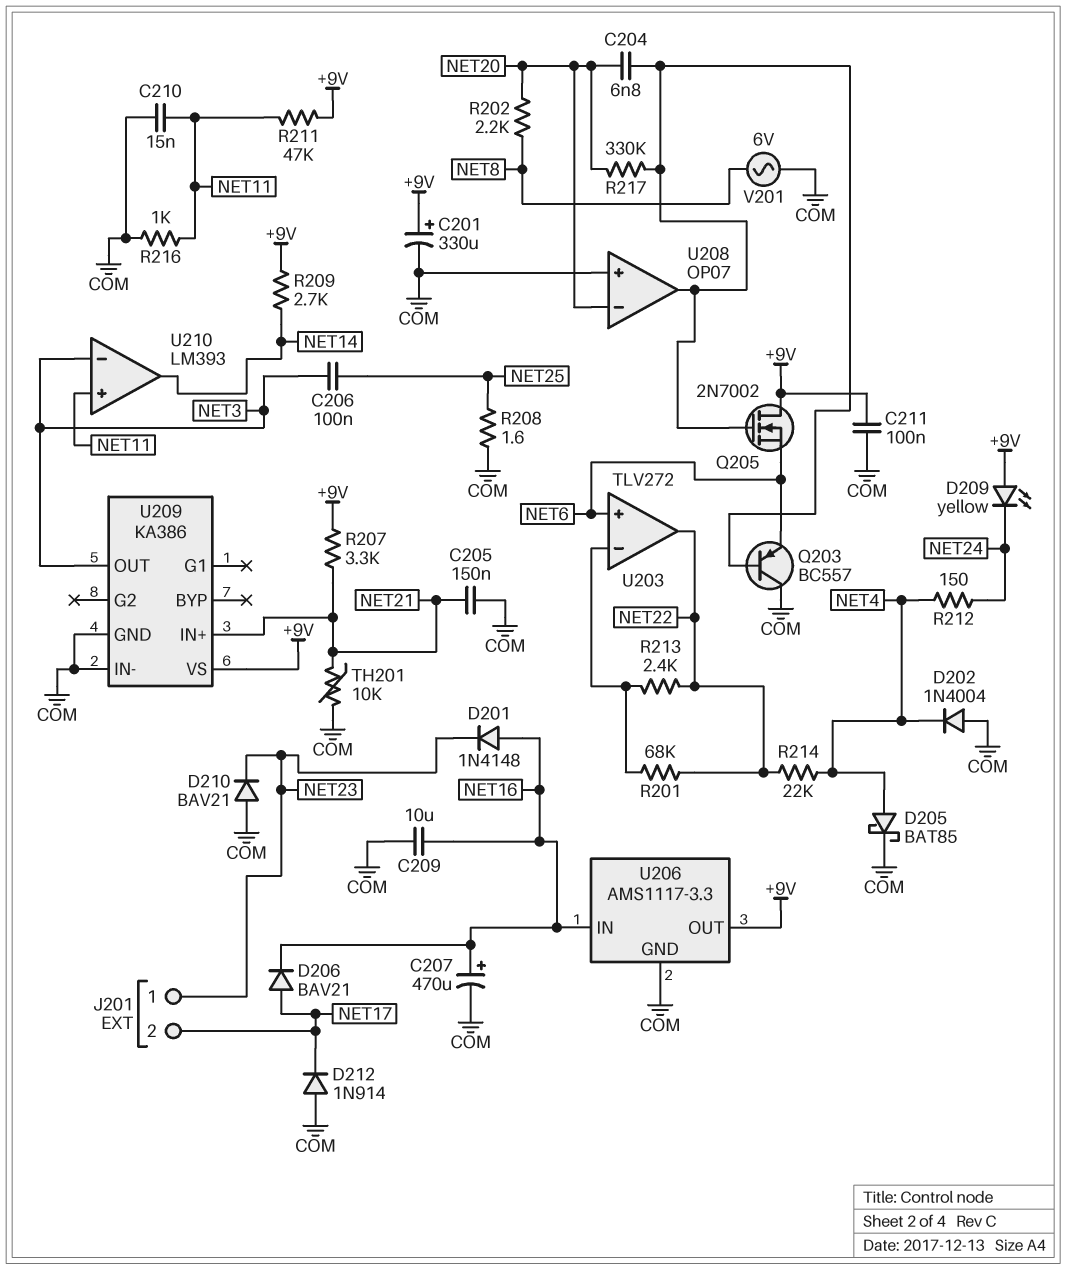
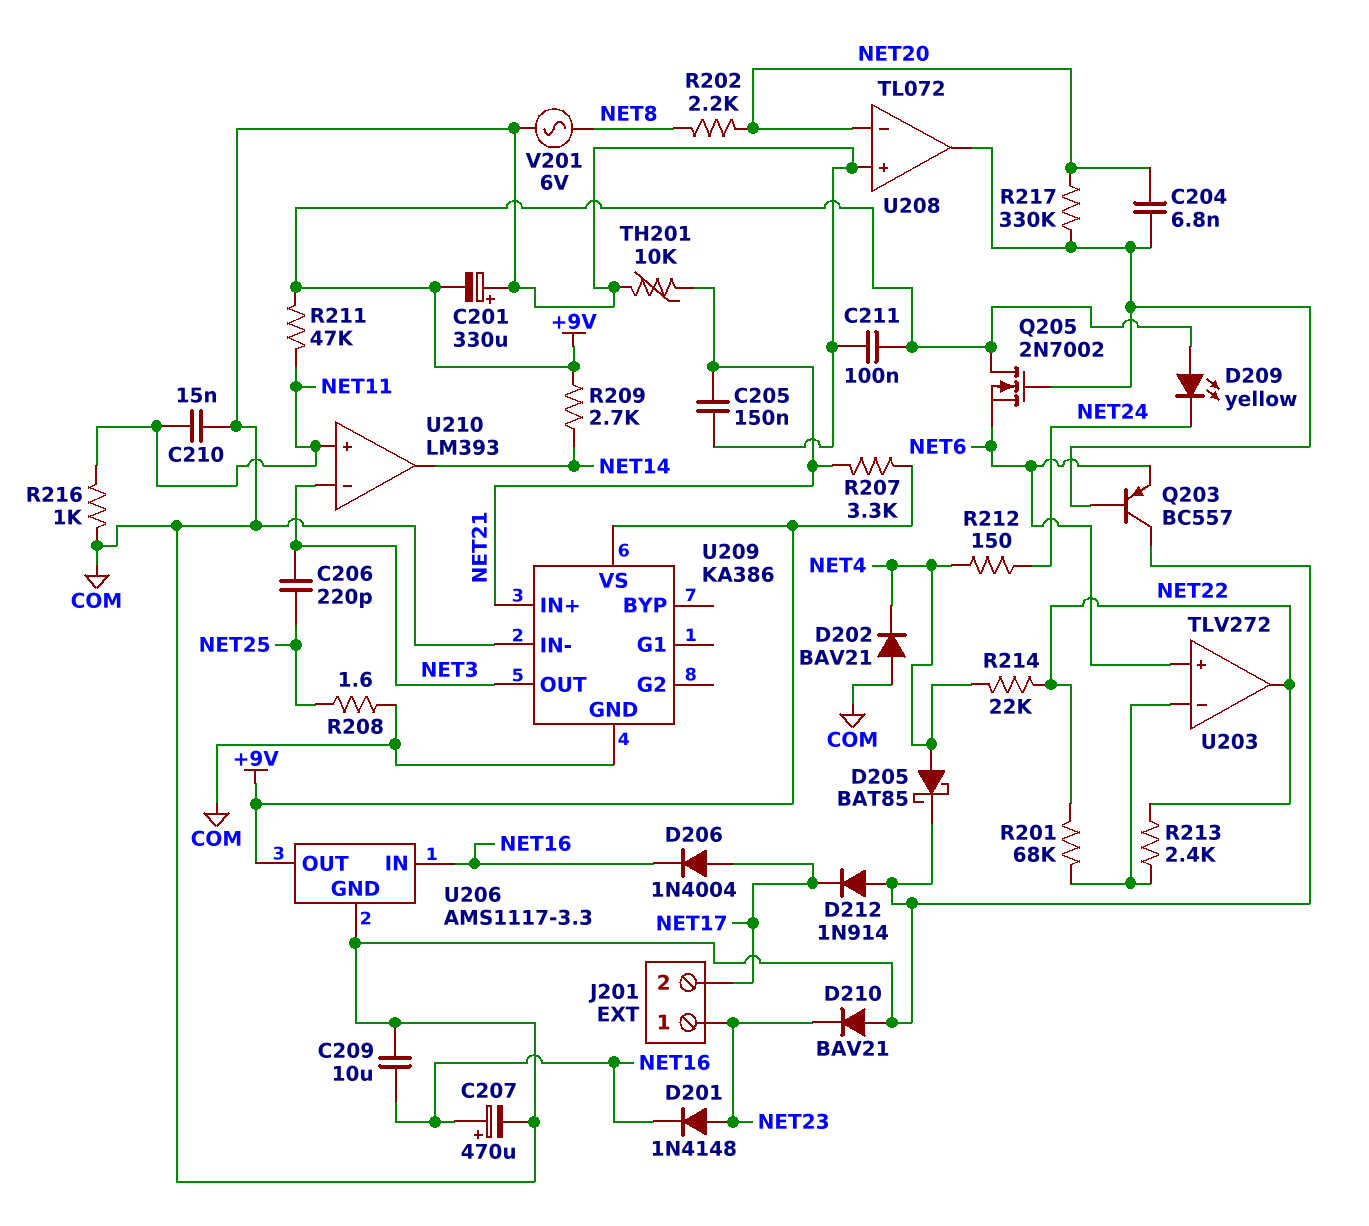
C201: 330uF (plus +9V, minus COM) -> 330uF (plus COM, minus +9V)
C206: 100nF (NET3, NET25) -> 220pF (NET3, NET25)
D201: diode 1N4148 (A NET16, K NET23) -> diode 1N4148 (A NET23, K NET16)
D202: diode 1N4004 (A COM, K NET4) -> diode BAV21 (A COM, K NET4)
D206: diode BAV21 (A NET17, K NET16) -> diode 1N4004 (A NET17, K NET16)
U208: OP07 -> TL072

